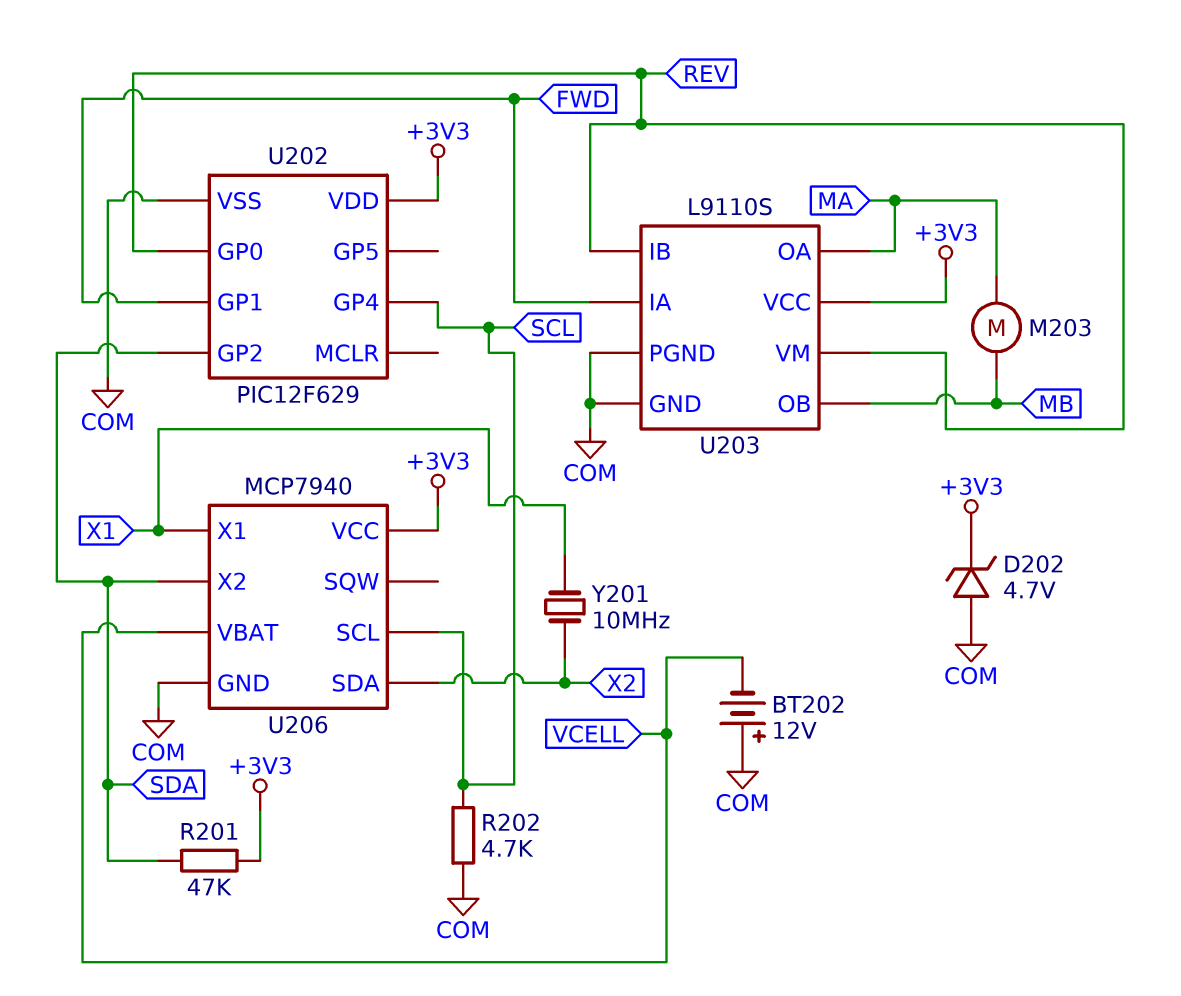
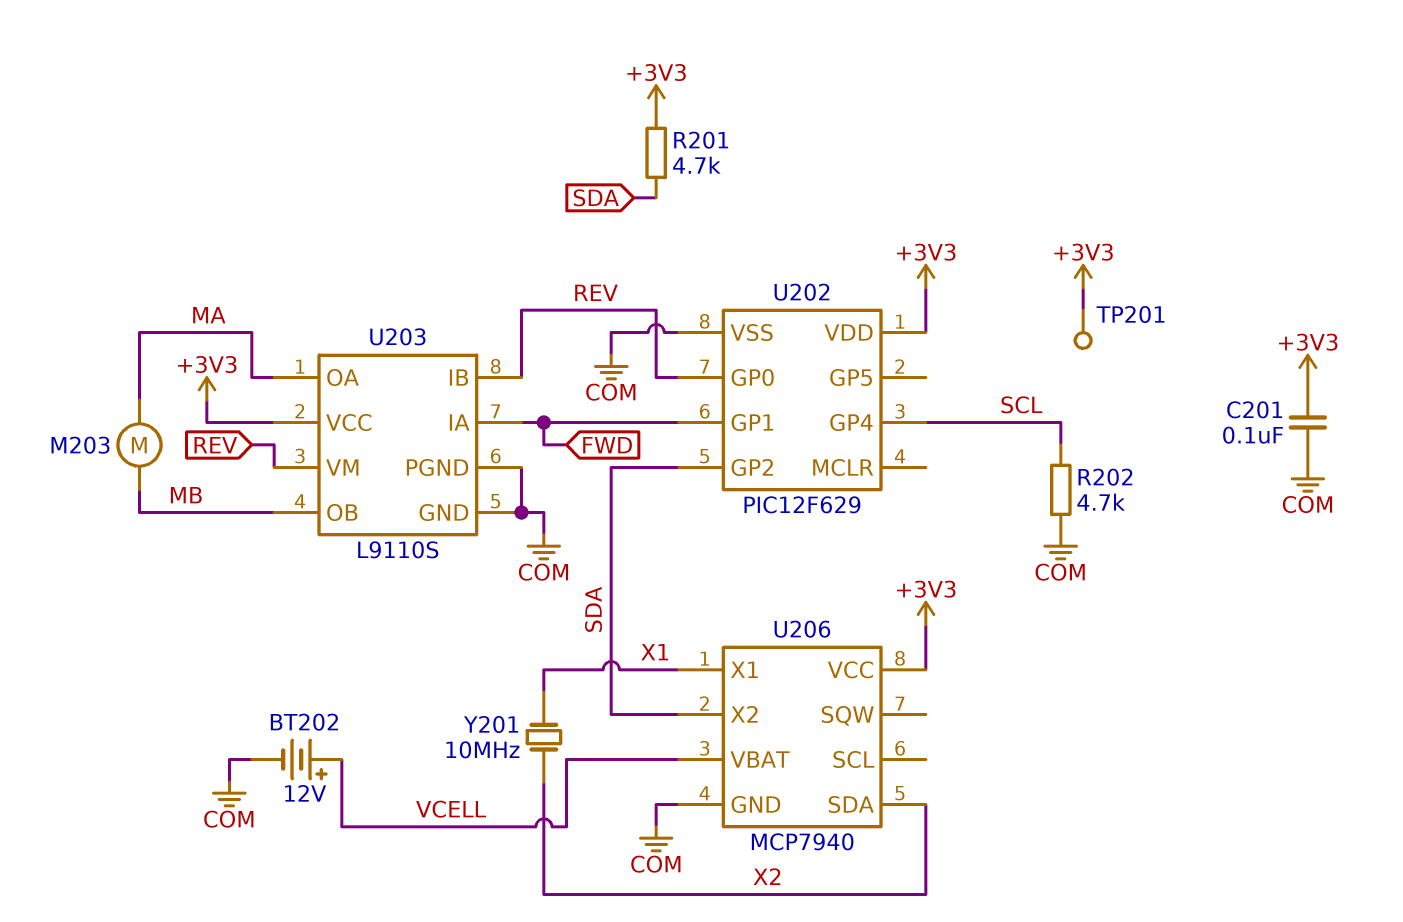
BT202: 12V (plus COM, minus VCELL) -> 12V (plus VCELL, minus COM)
C201: none -> 100nF (+3V3, COM)
D202: zener 4.7V (A COM, K +3V3) -> none
R201: 47k (+3V3, SDA) -> 4.7k (+3V3, SDA)
TP201: none -> test point (+3V3)
U206 pin SCL: SCL -> none

